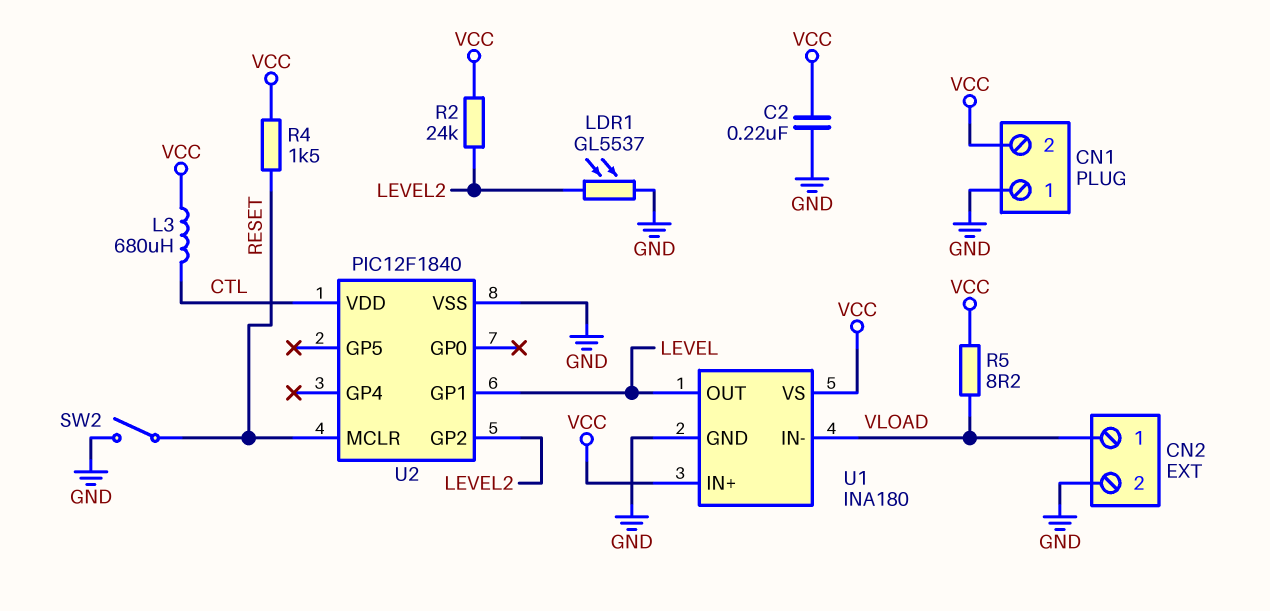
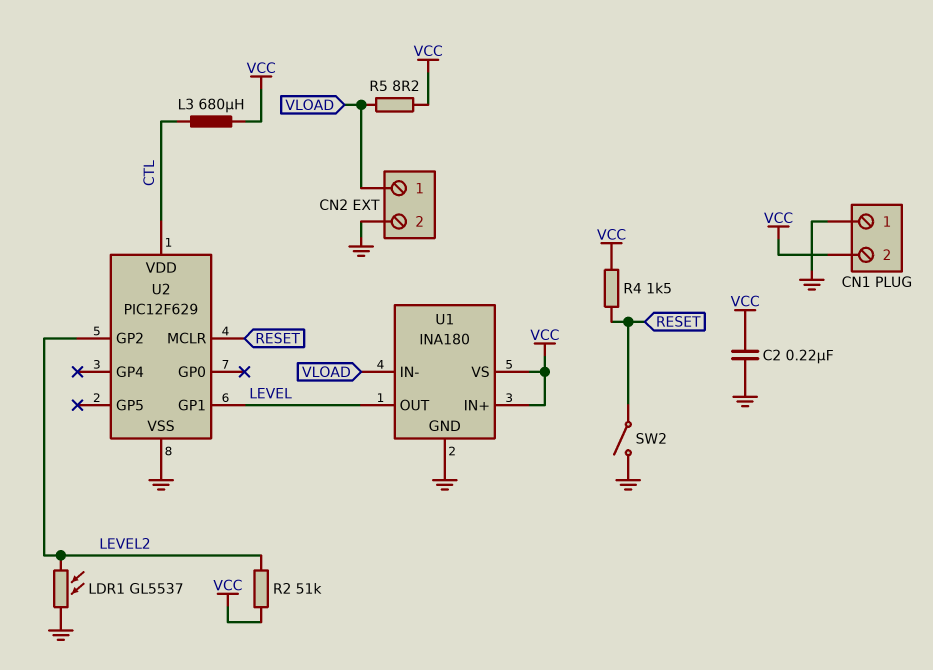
R2: 24k (LEVEL2, VCC) -> 51k (LEVEL2, VCC)
U2: PIC12F1840 -> PIC12F629

